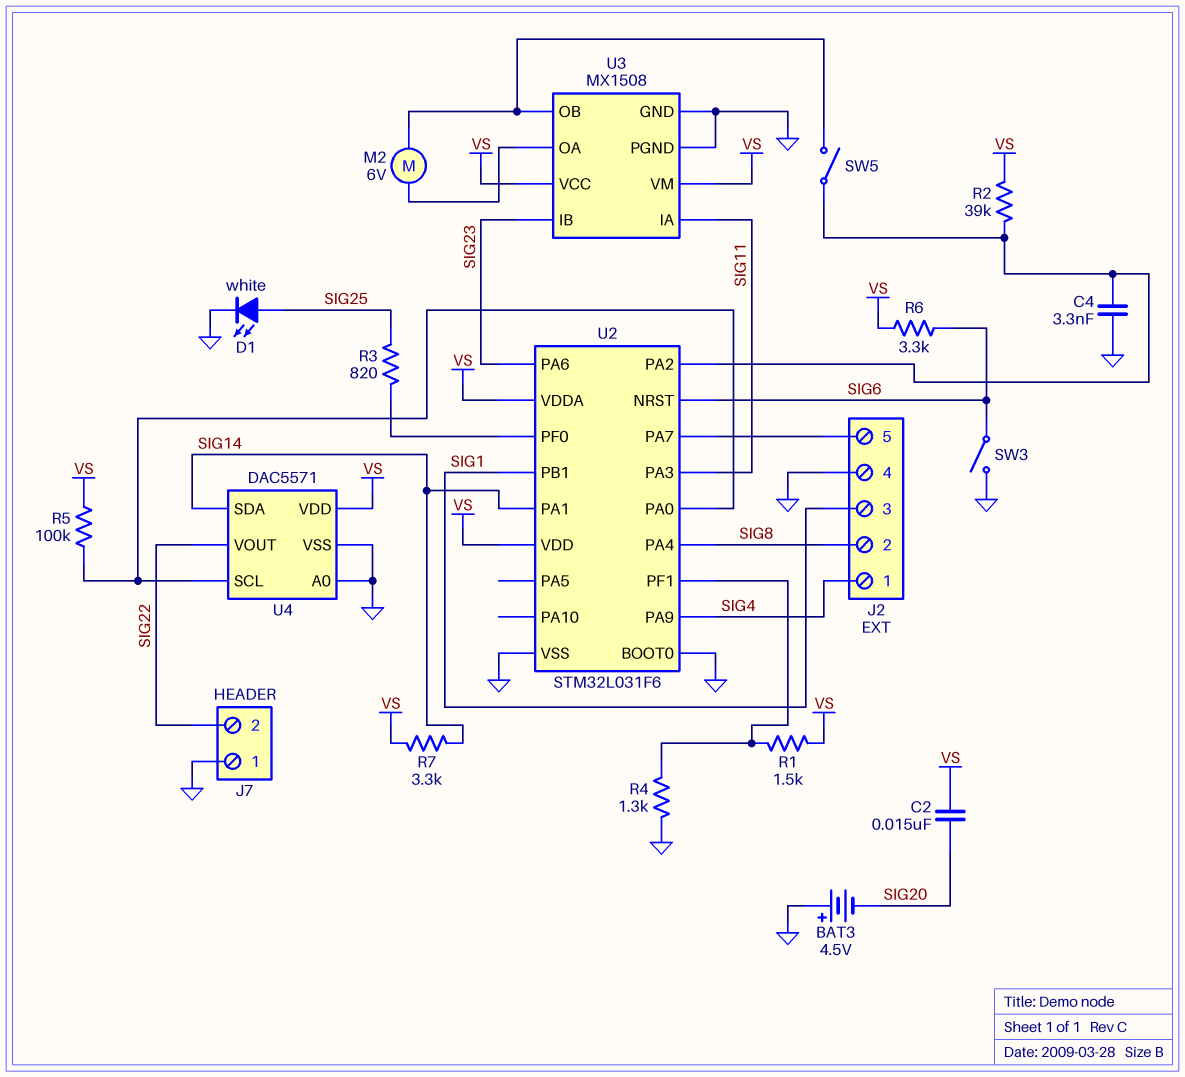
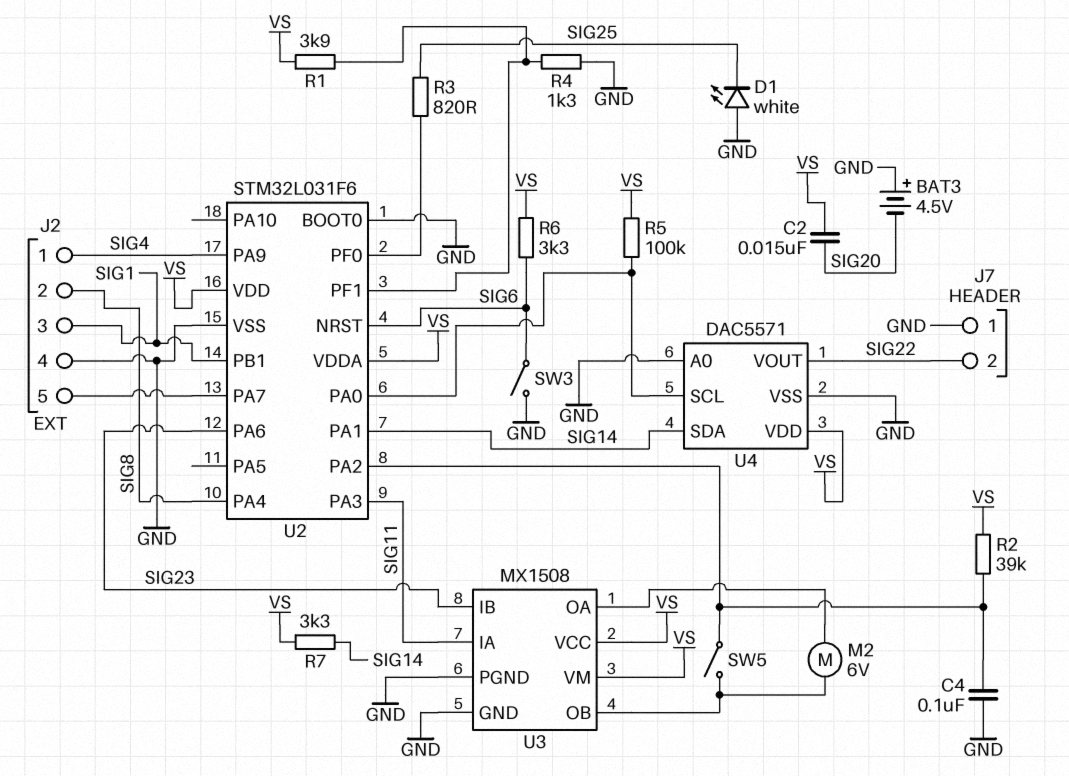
C4: 3.3nF (GND, U2/PA2) -> 100nF (GND, U2/PA2)
D1: LED white (A SIG25, K GND) -> LED white (A GND, K SIG25)
R1: 1.5k (U2/PF1, VS) -> 3.9k (U2/PF1, VS)

